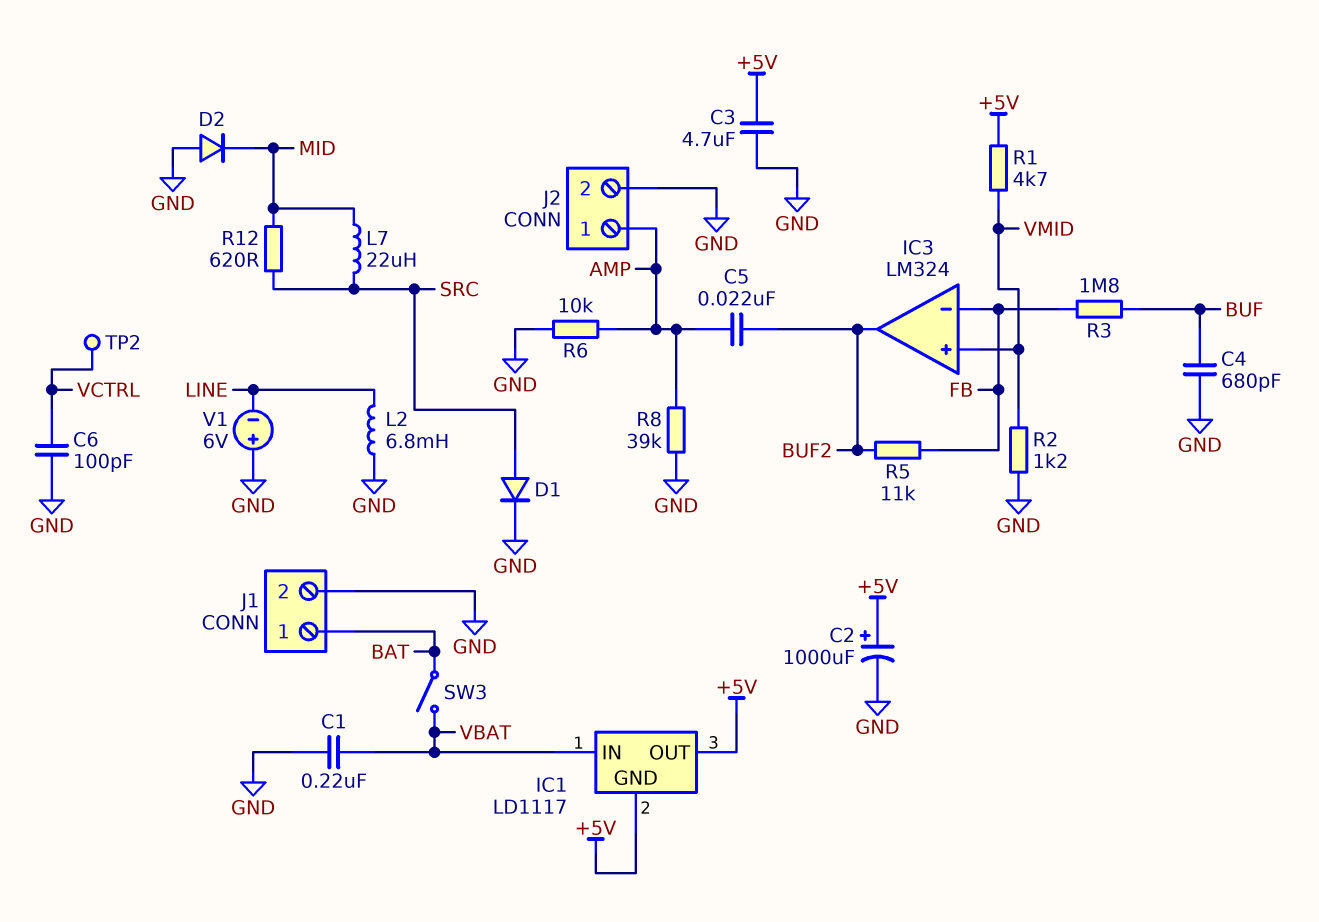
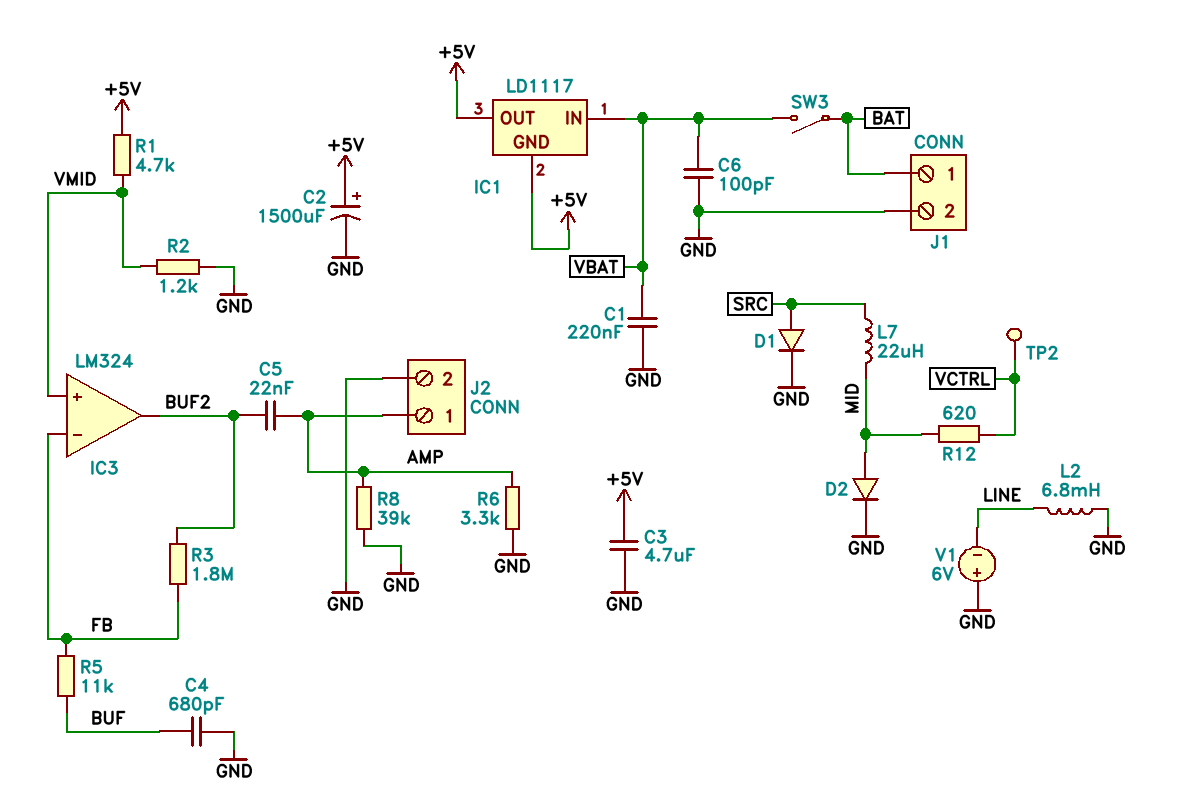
C2: 1000uF (plus +5V, minus GND) -> 1500uF (plus +5V, minus GND)
C6: 100pF (GND, VCTRL) -> 100pF (GND, VBAT)
D2: diode (A GND, K MID) -> diode (A MID, K GND)
R3: 1.8M (BUF, FB) -> 1.8M (BUF2, FB)
R5: 11k (BUF2, FB) -> 11k (BUF, FB)
R6: 10k (AMP, GND) -> 3.3k (AMP, GND)
R12: 620 (MID, SRC) -> 620 (MID, VCTRL)

